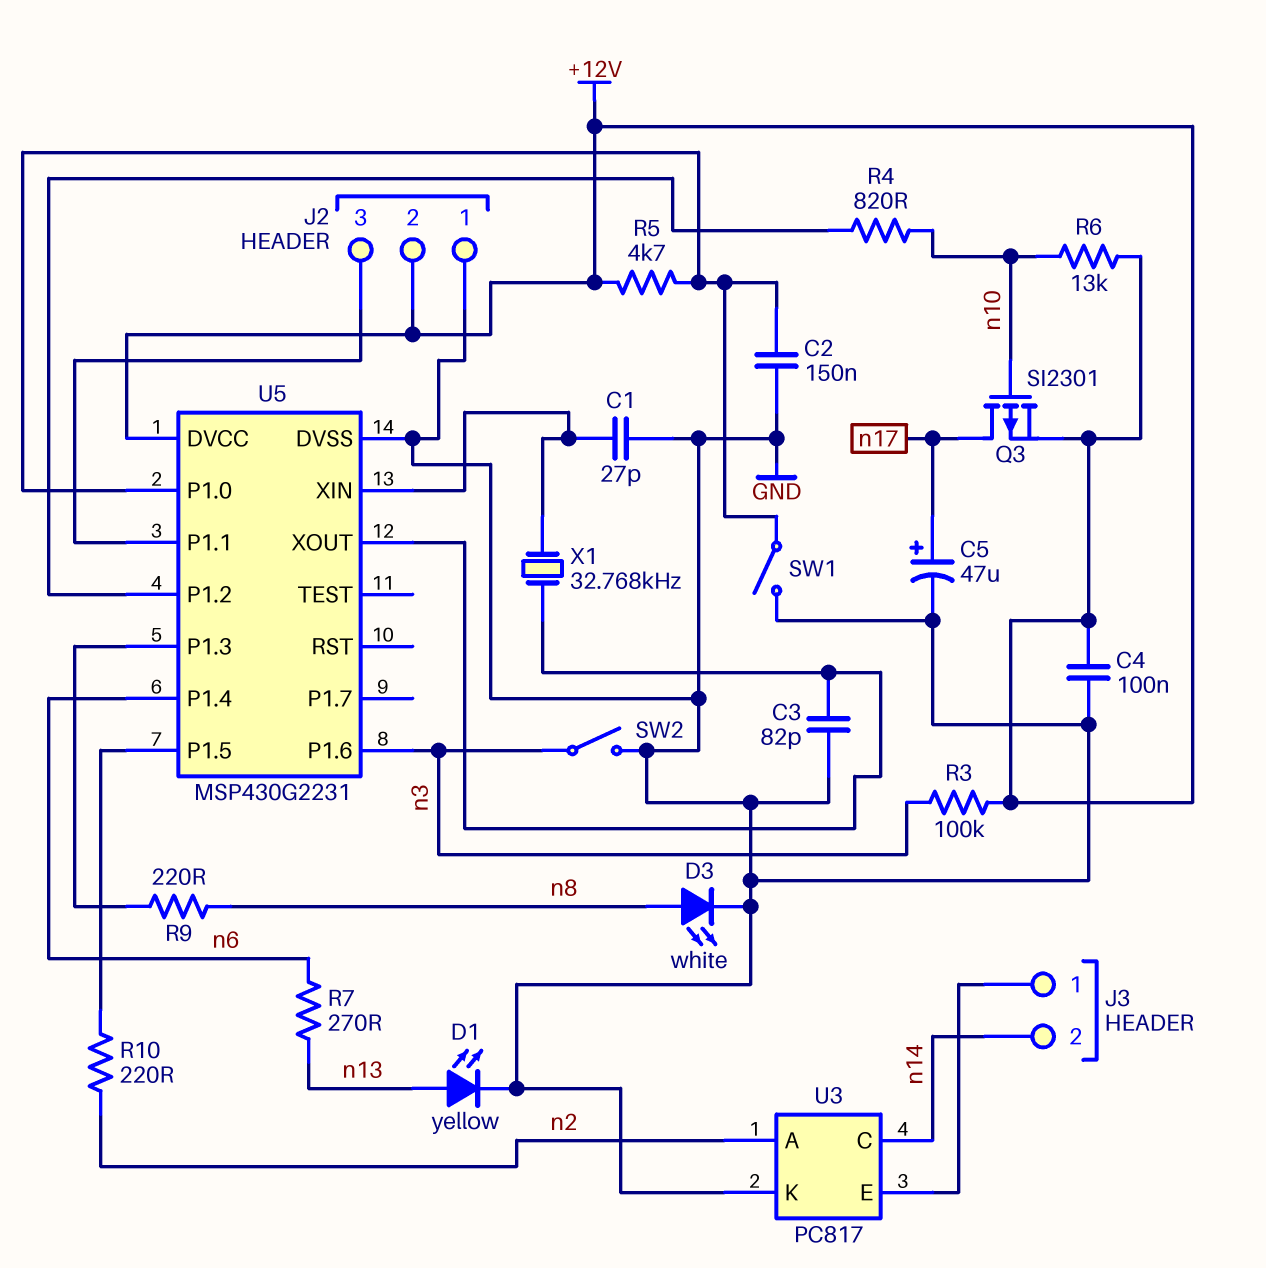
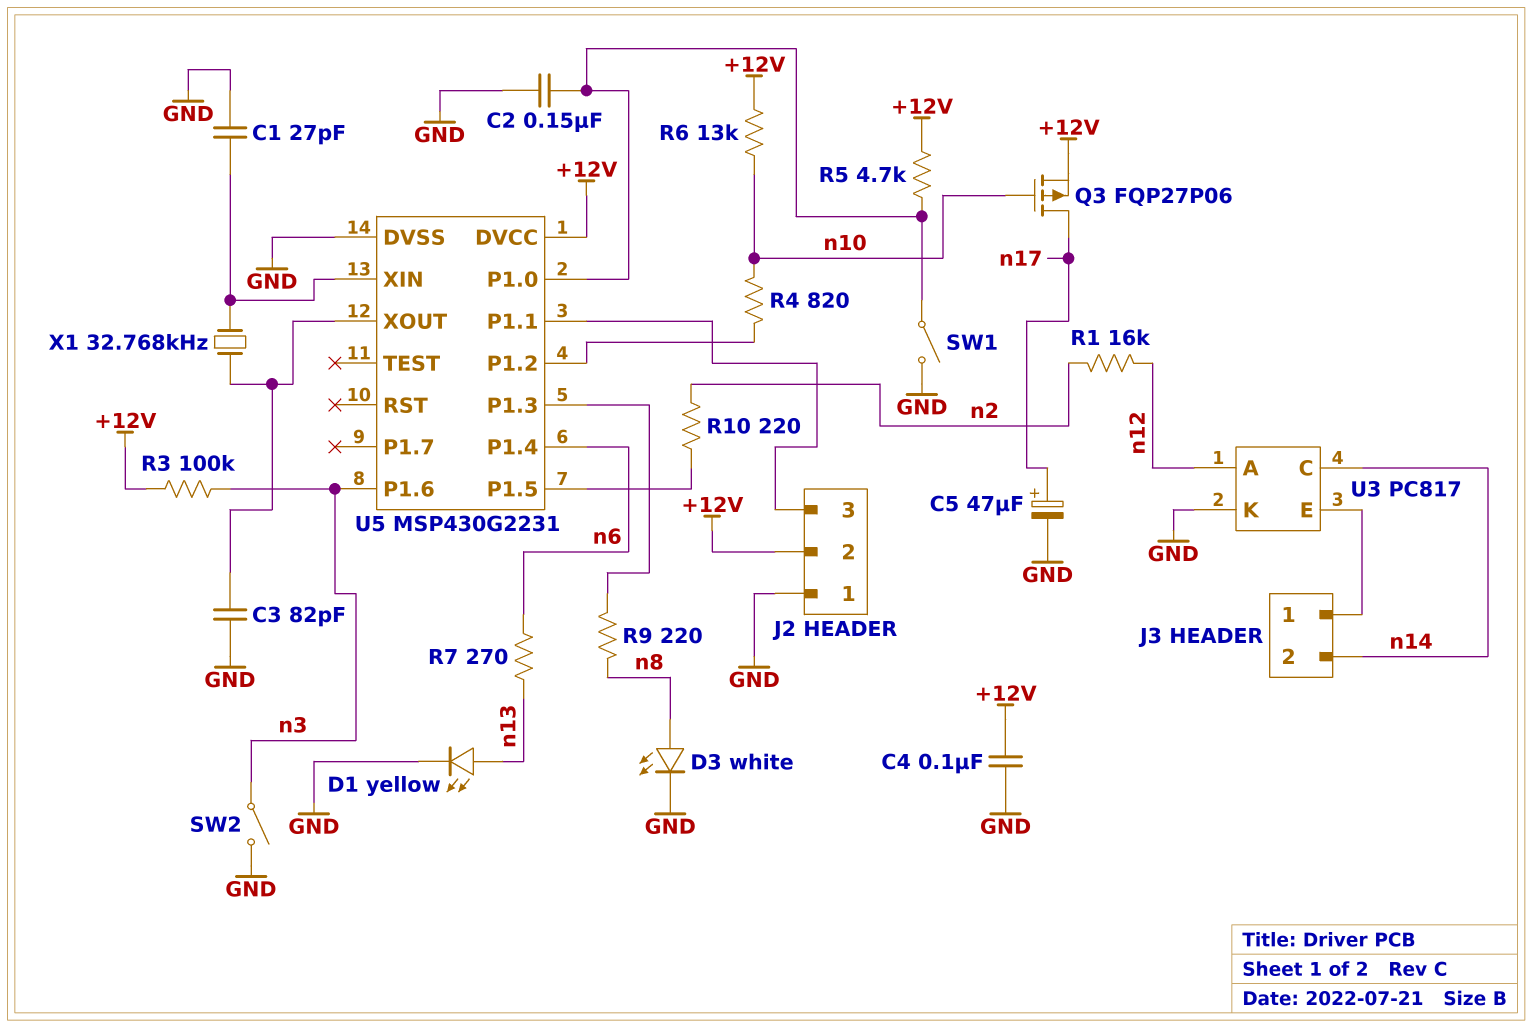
Q3: PMOS SI2301 (G n10, D n17, S +12V) -> PMOS FQP27P06 (G n10, D n17, S +12V)
R1: none -> 16k (n2, n12)
U3 pin A: n2 -> n12

